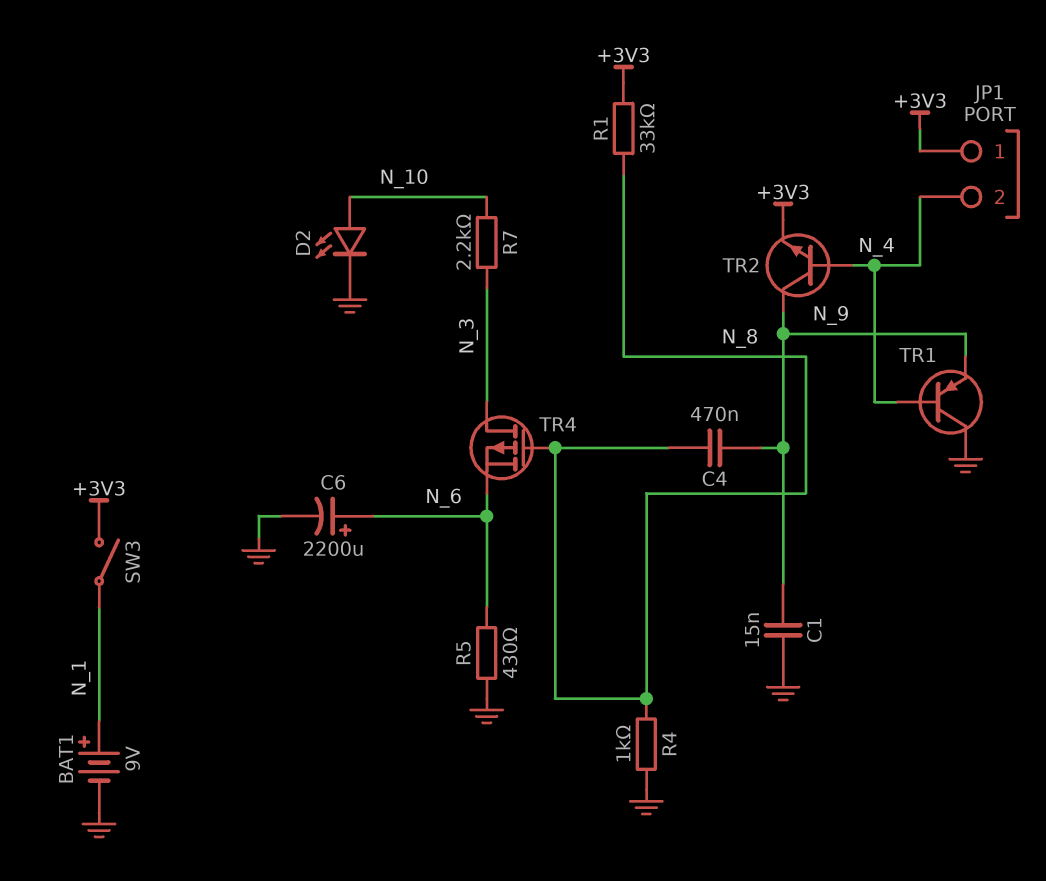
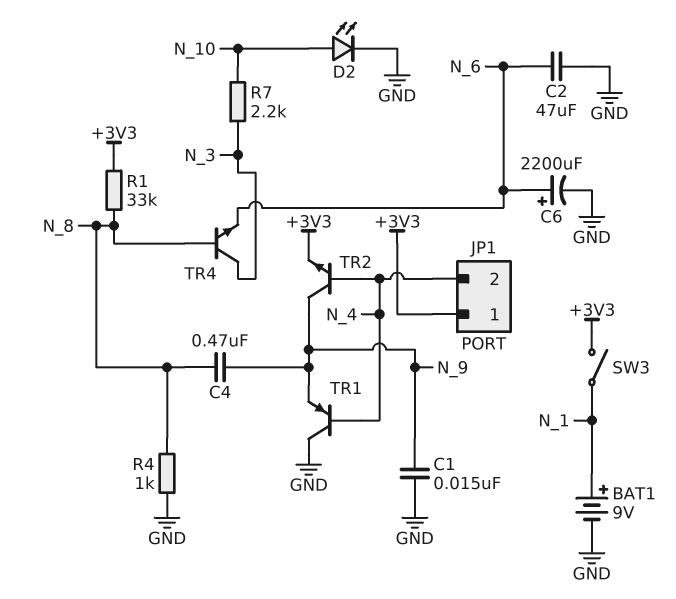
C2: none -> 47uF (GND, N_6)
R5: 430 (GND, N_6) -> none
TR4: PMOS (G N_8, D N_3, S N_6) -> NPN (B N_8, C N_3, E N_6)

